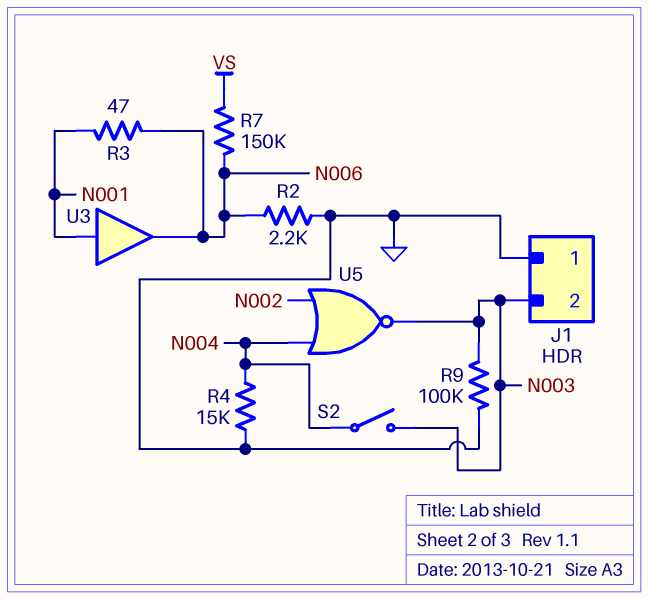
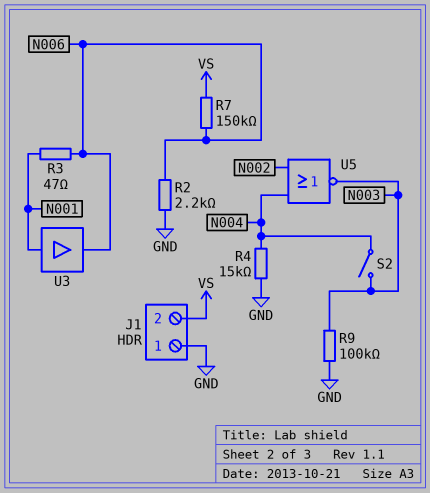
J1 pin 2: N003 -> VS

